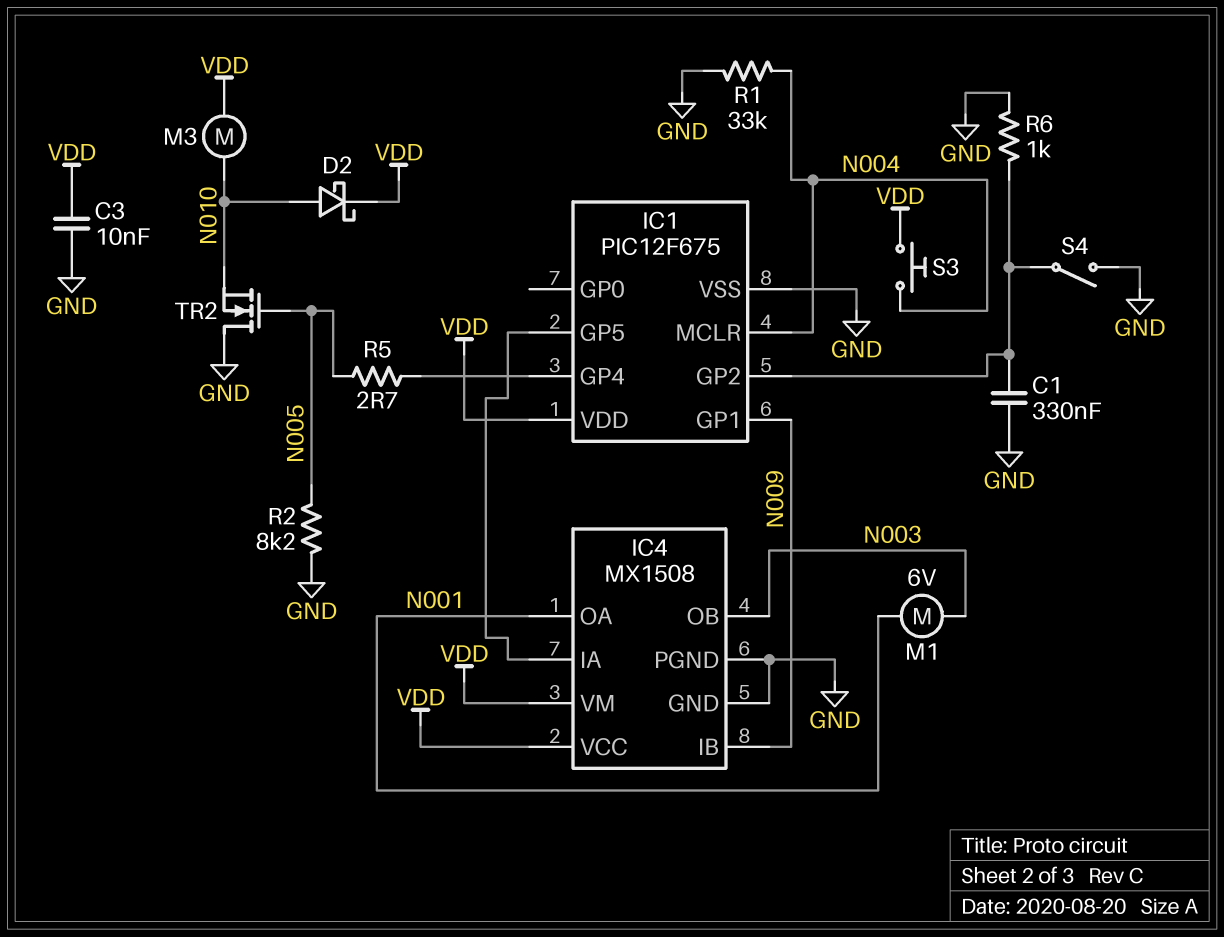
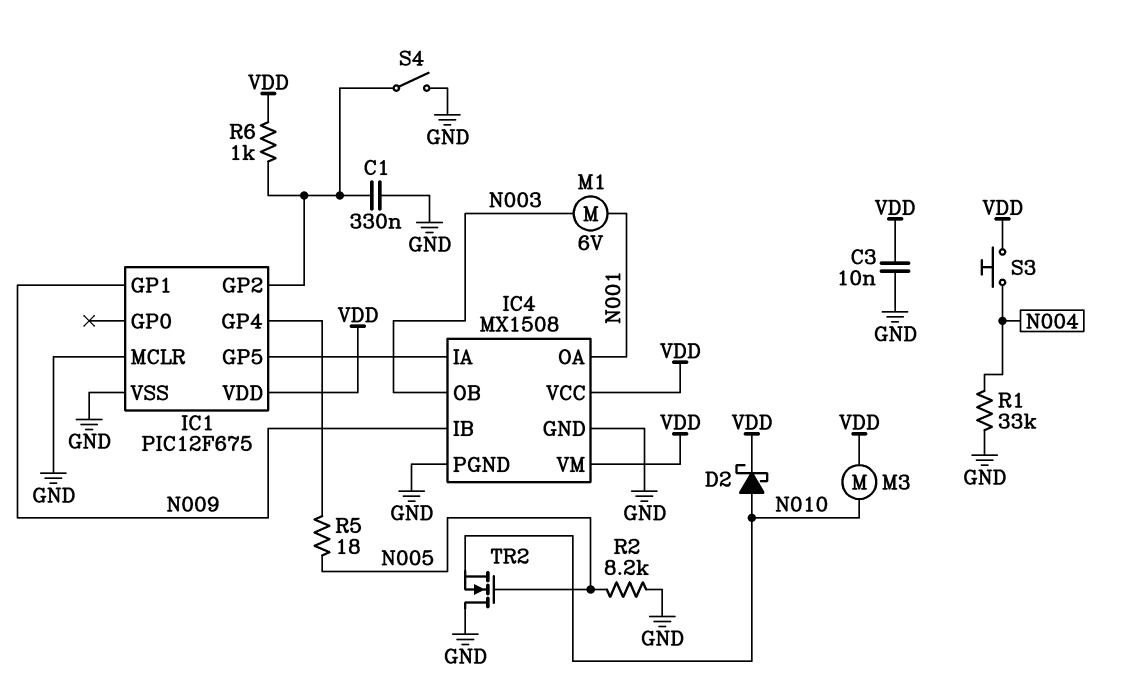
IC1 pin MCLR: N004 -> GND
R5: 2.7 (IC1/GP4, N005) -> 18 (IC1/GP4, N005)
R6: 1k (GND, IC1/GP2) -> 1k (IC1/GP2, VDD)

